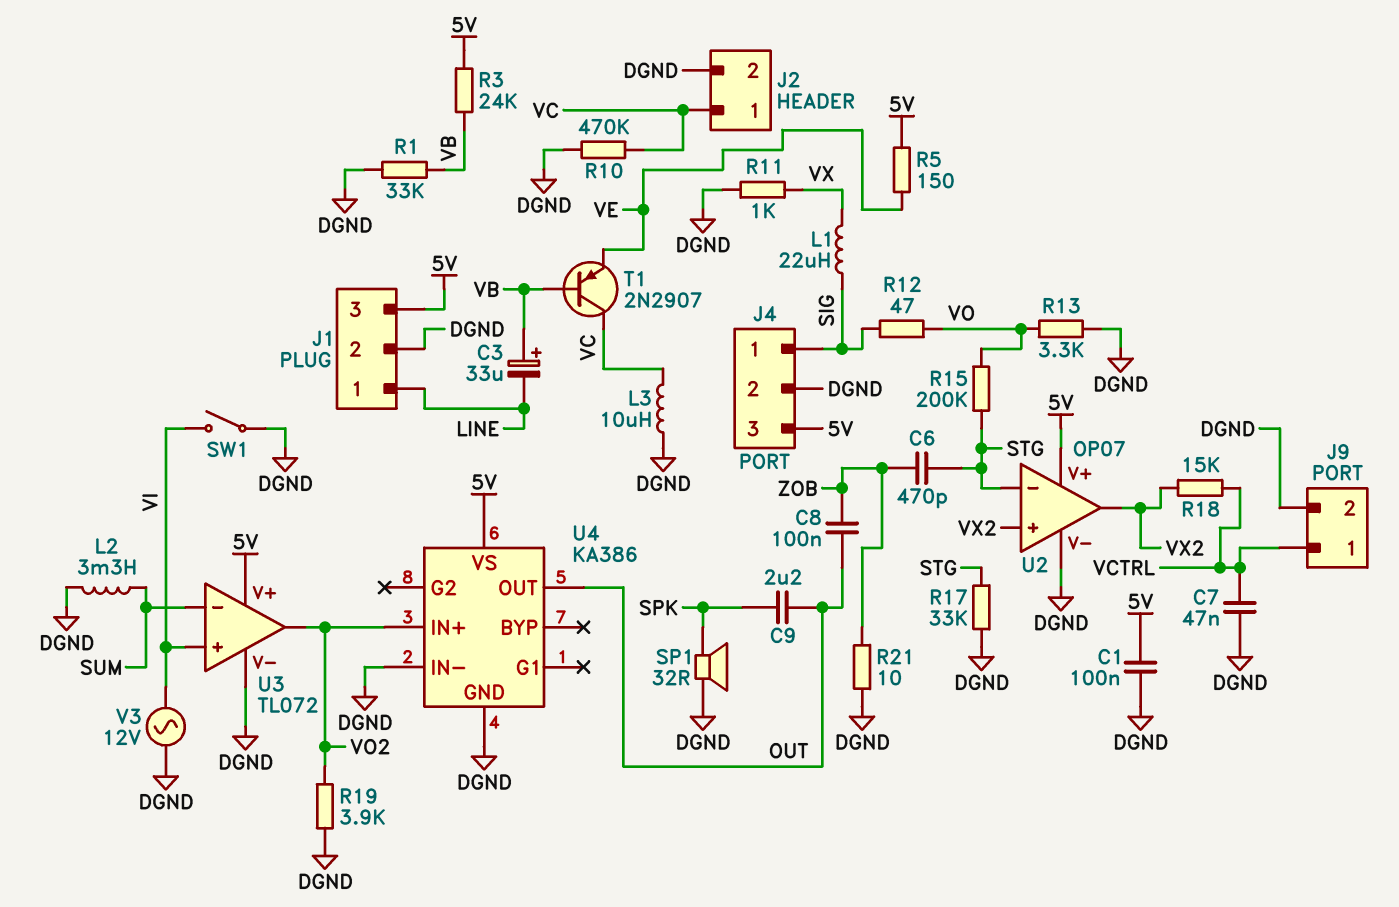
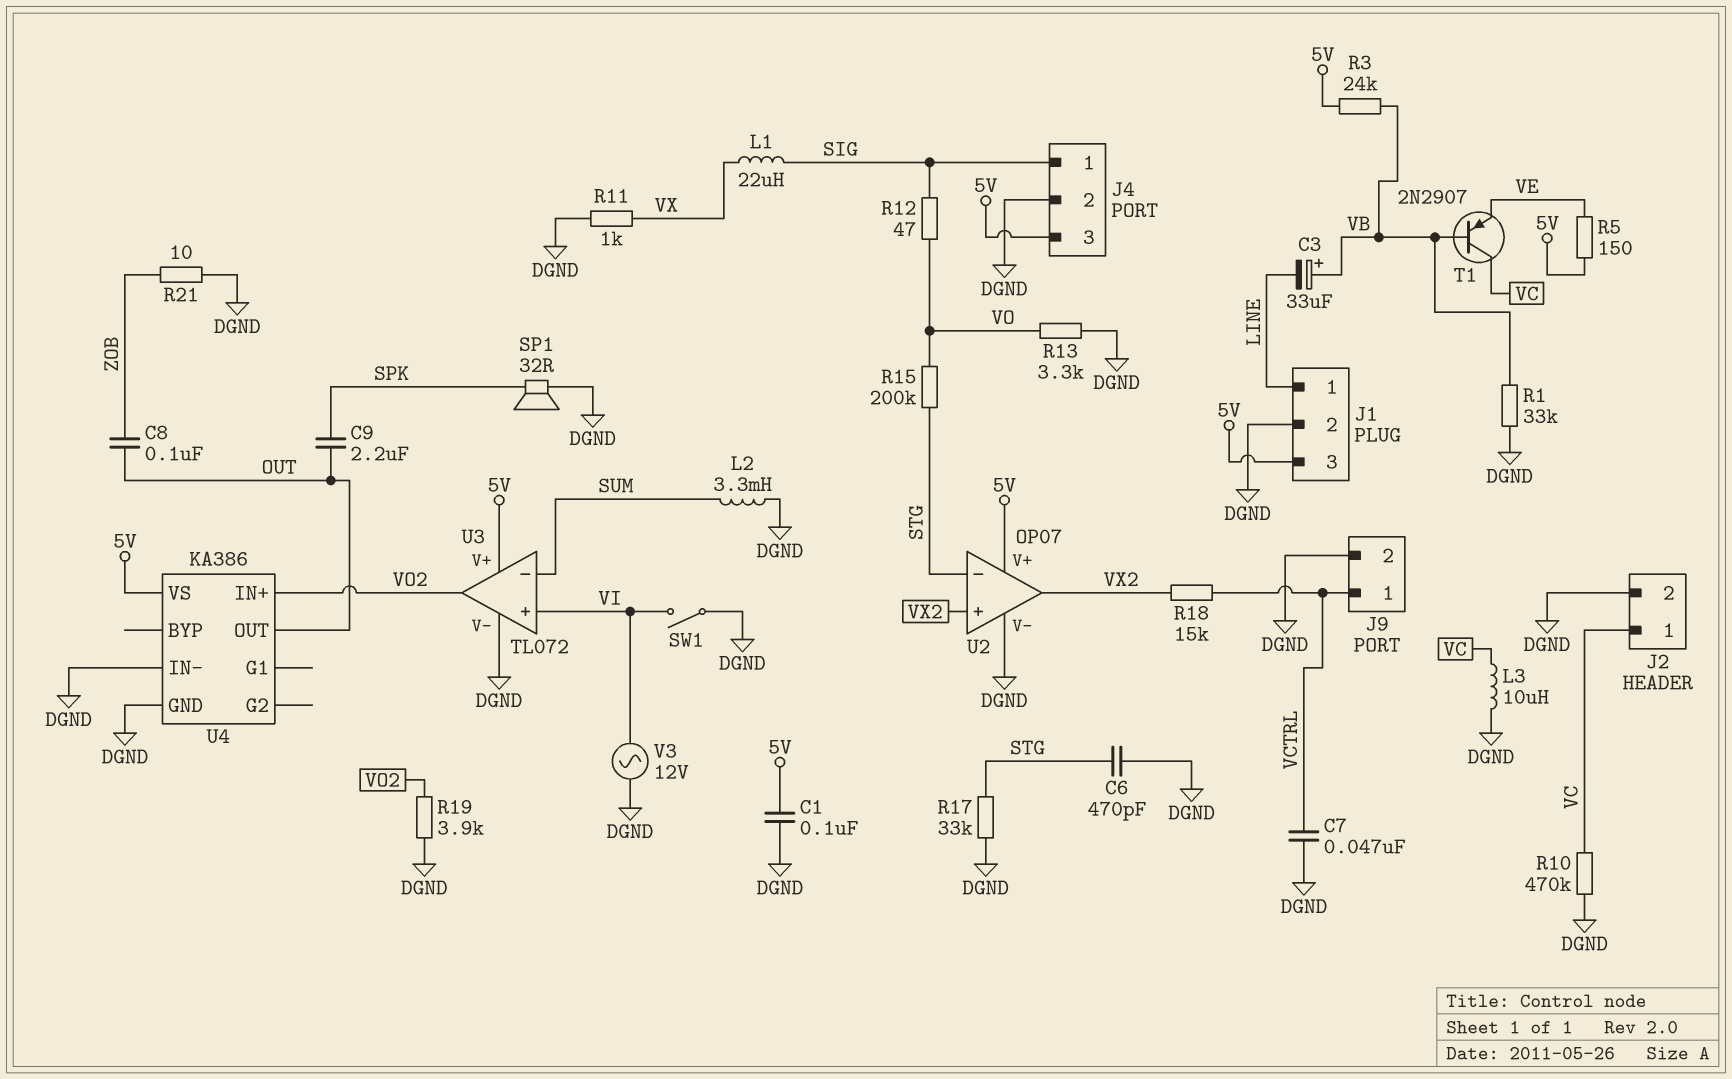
C6: 470pF (STG, ZOB) -> 470pF (DGND, STG)

